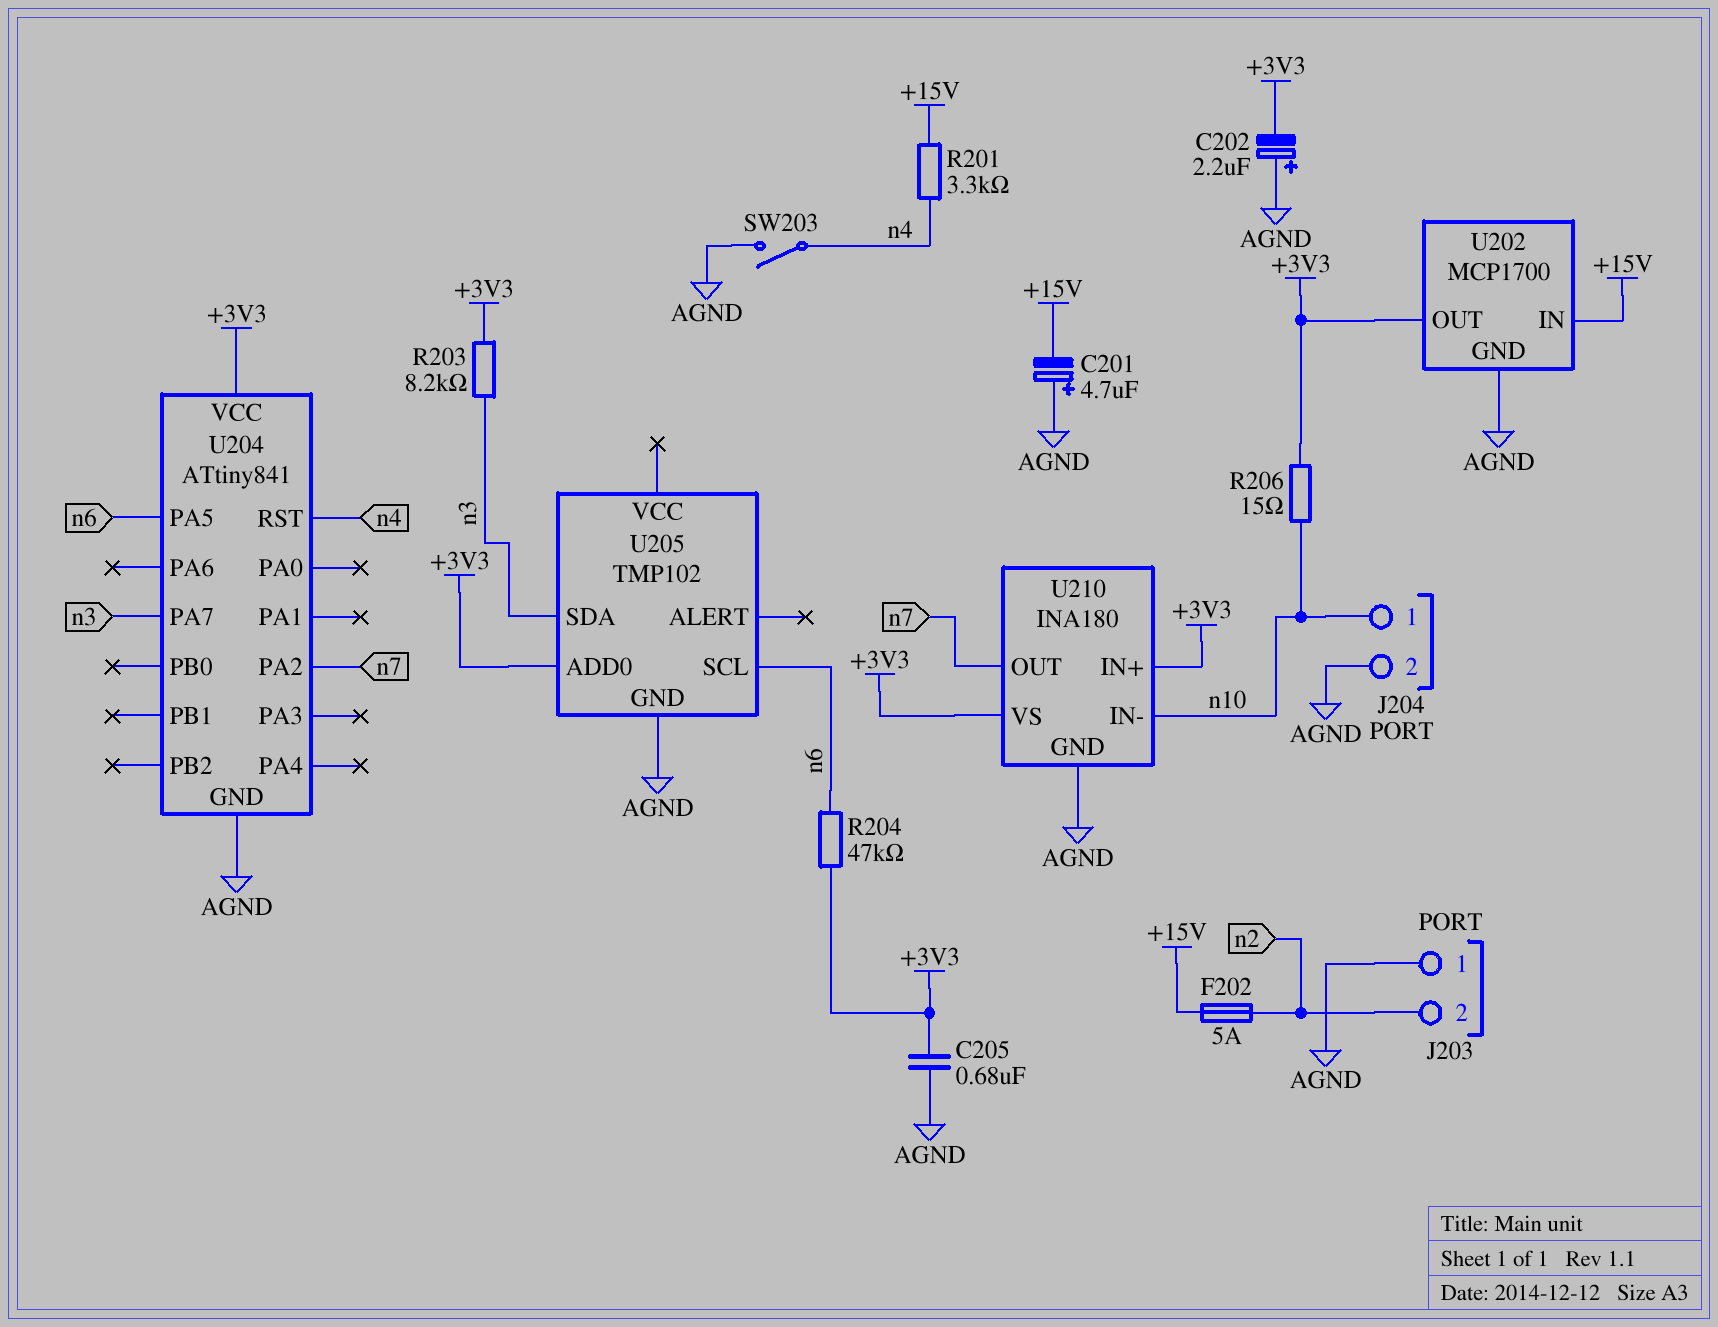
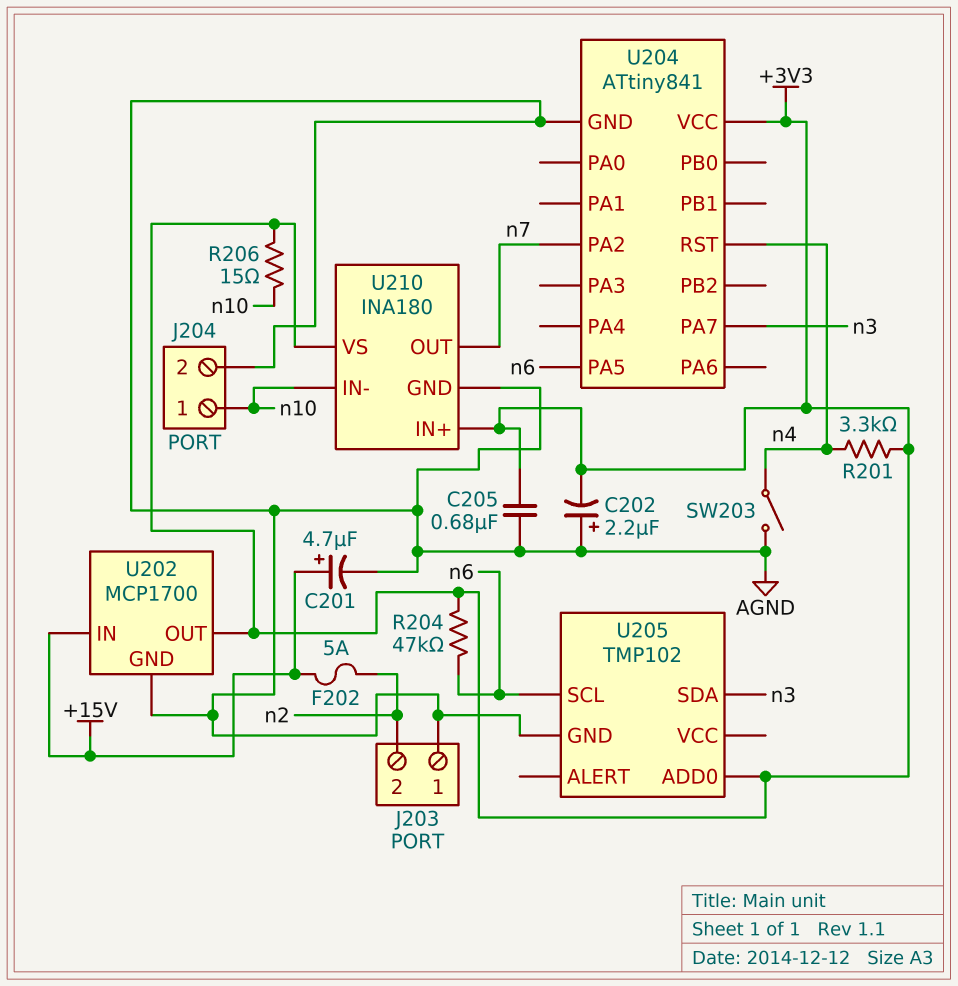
C201: 4.7uF (plus AGND, minus +15V) -> 4.7uF (plus +15V, minus AGND)
R201: 3.3k (+15V, n4) -> 3.3k (+3V3, n4)
R203: 8.2k (+3V3, n3) -> none

